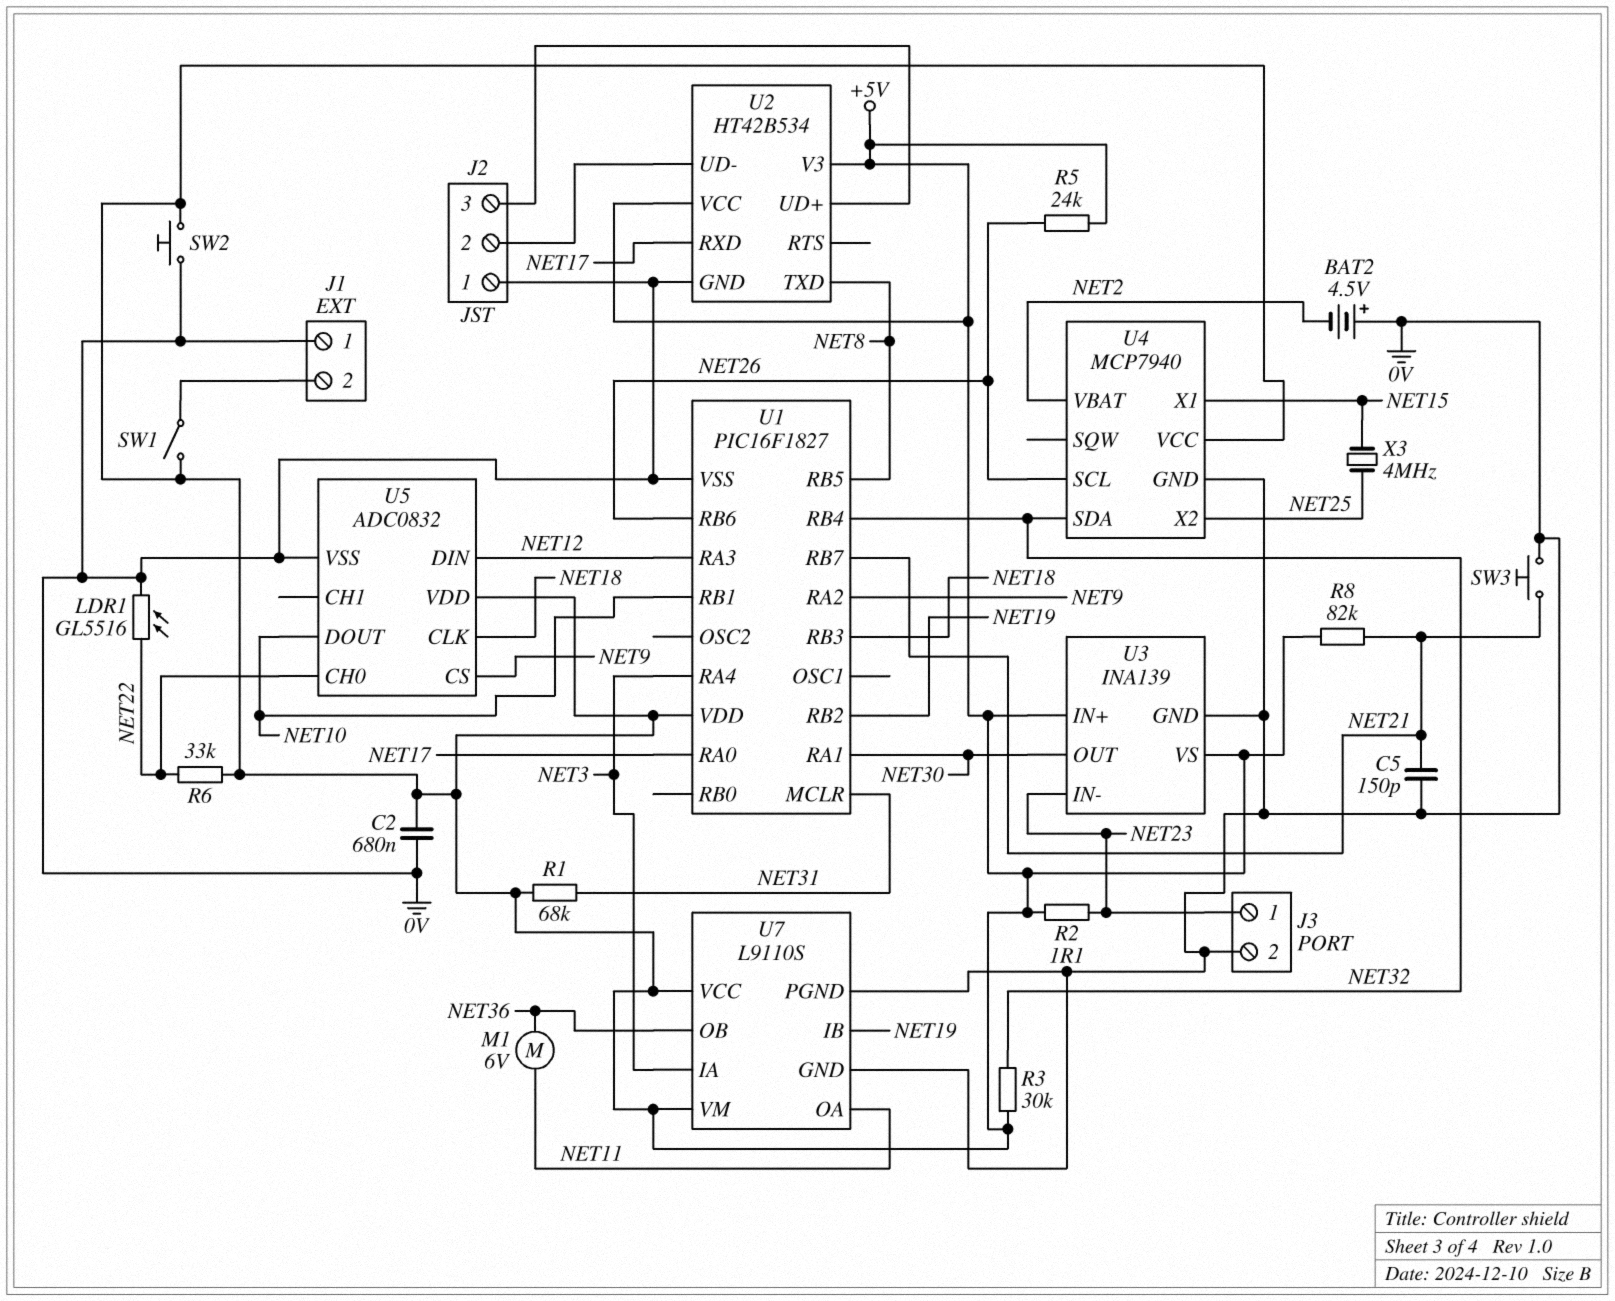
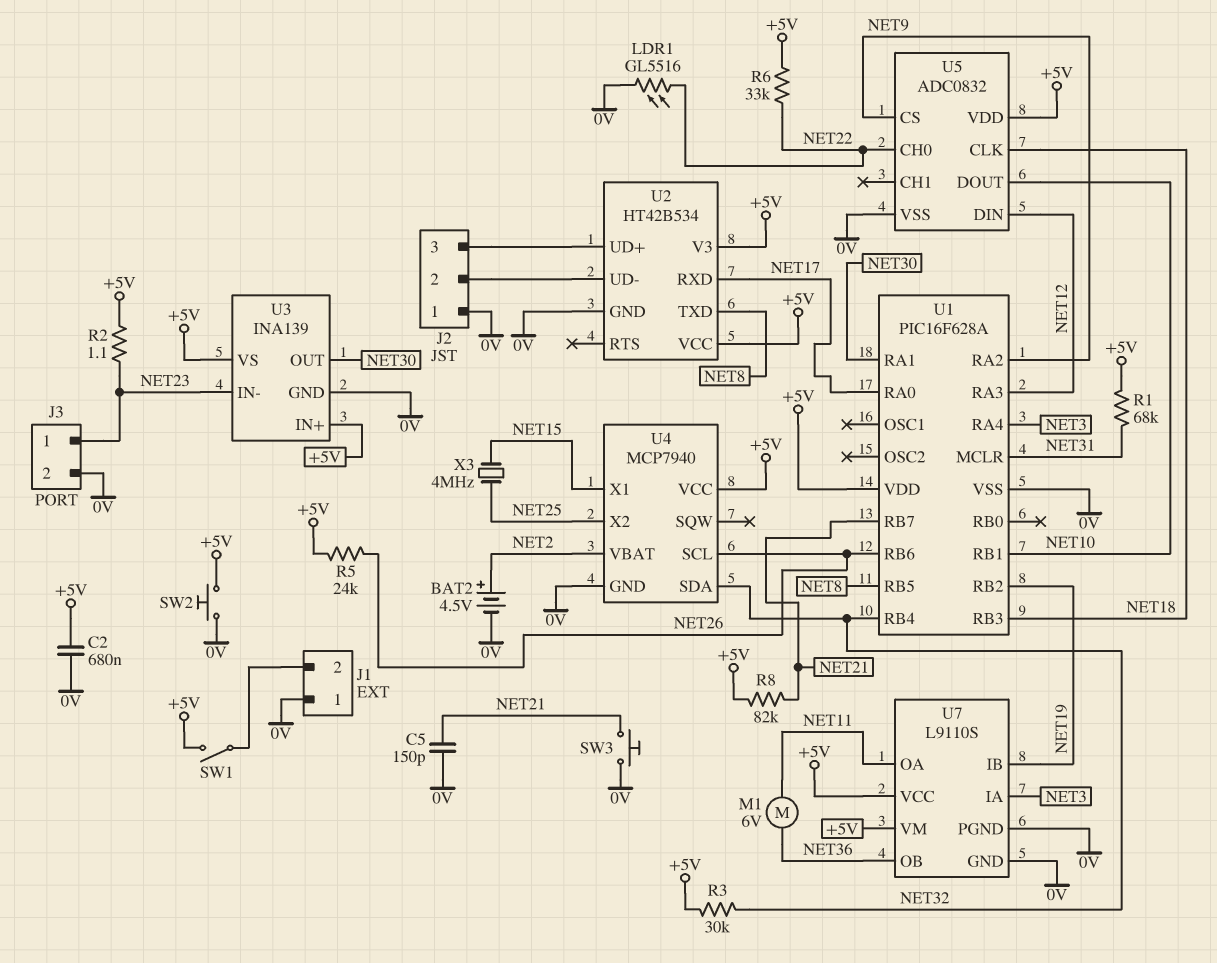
BAT2: 4.5V (plus 0V, minus NET2) -> 4.5V (plus NET2, minus 0V)
U1: PIC16F1827 -> PIC16F628A

